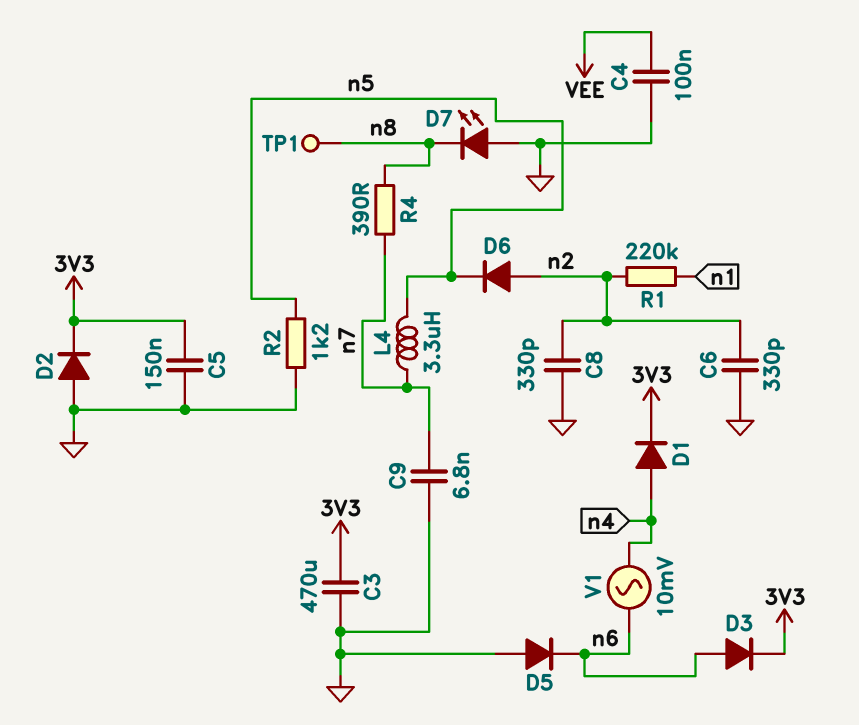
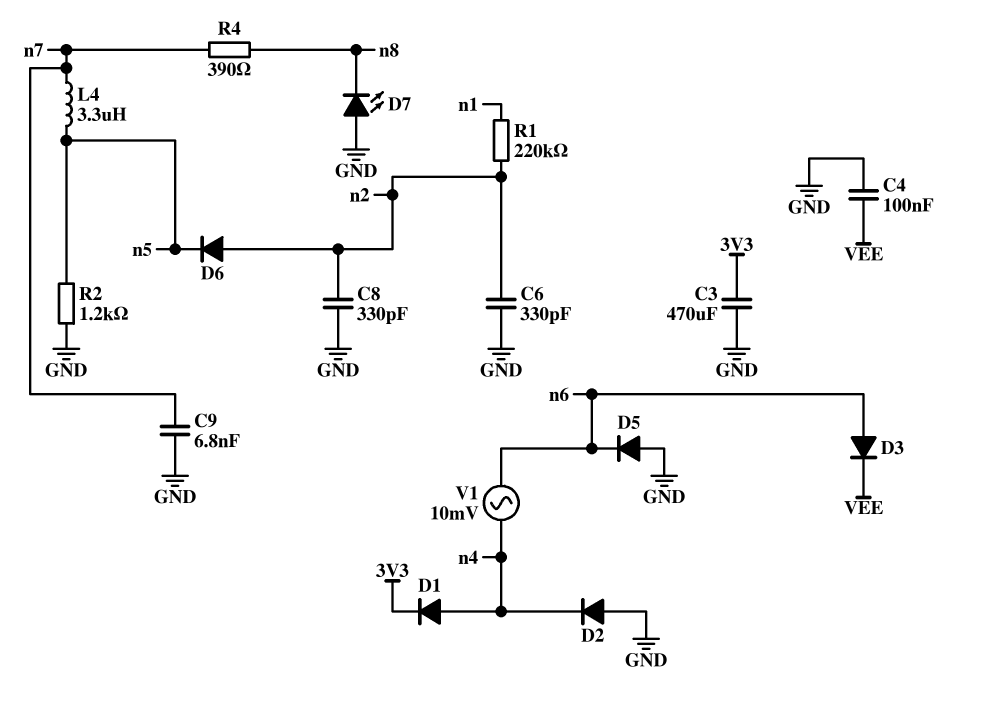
C5: 150nF (3V3, GND) -> none
D2: diode (A GND, K 3V3) -> diode (A GND, K n4)
D3: diode (A n6, K 3V3) -> diode (A n6, K VEE)
TP1: test point (n8) -> none

